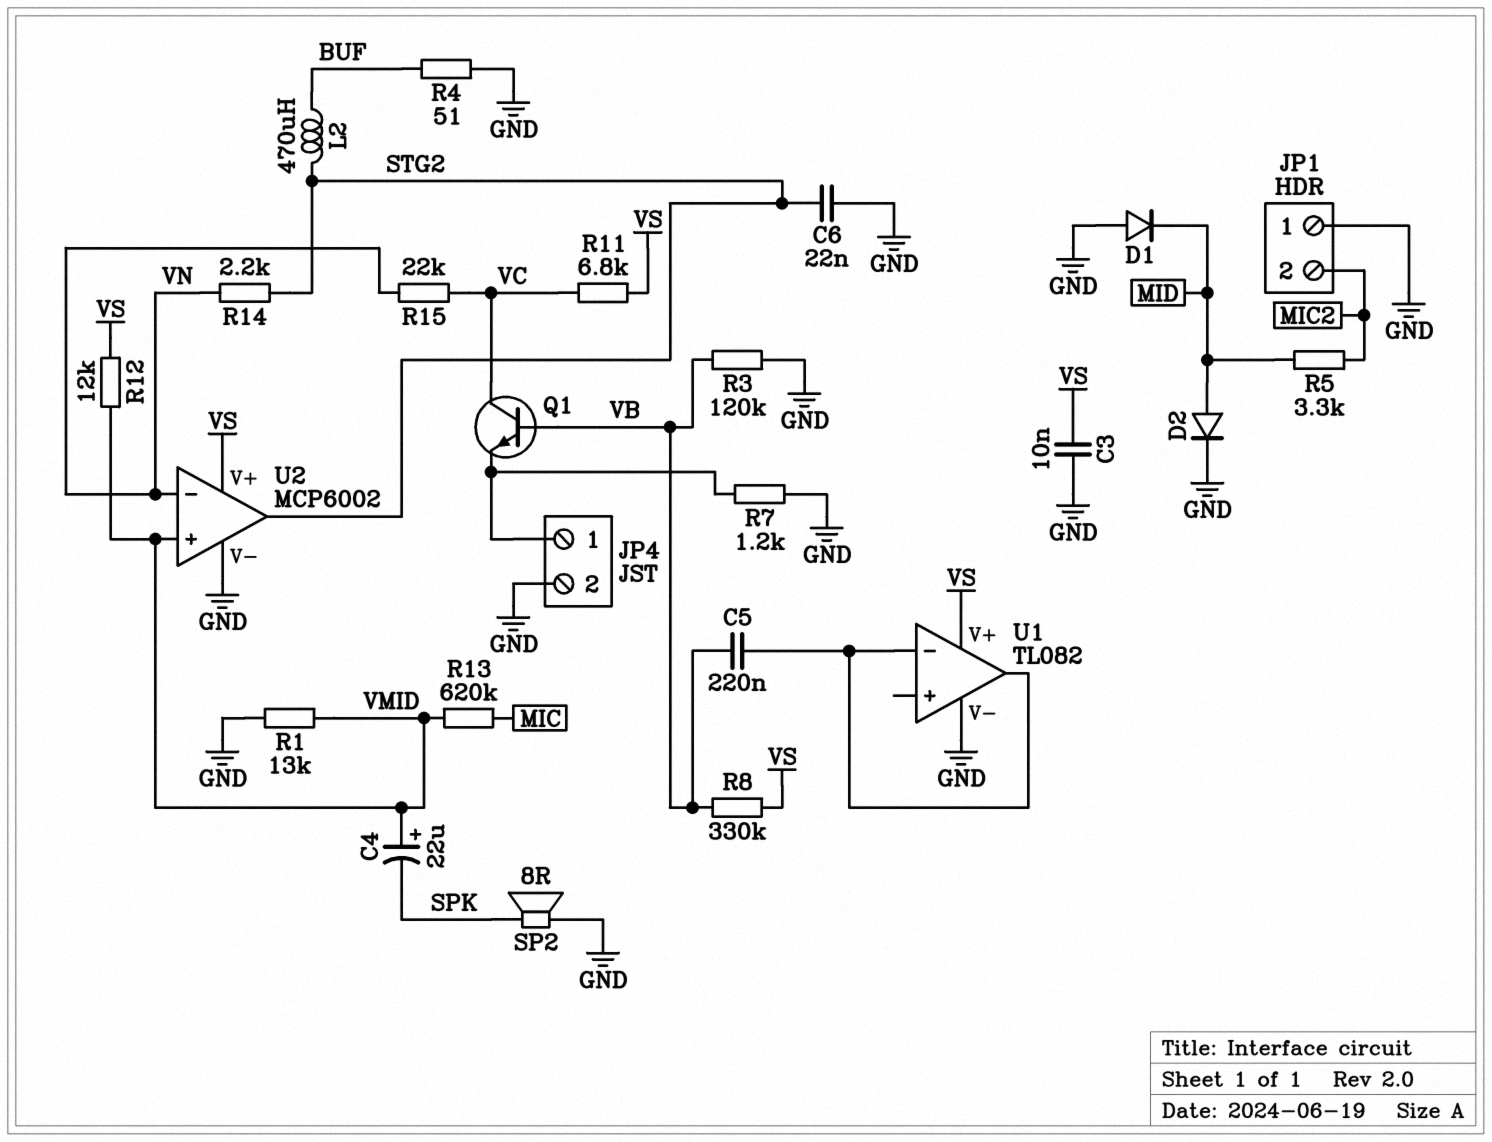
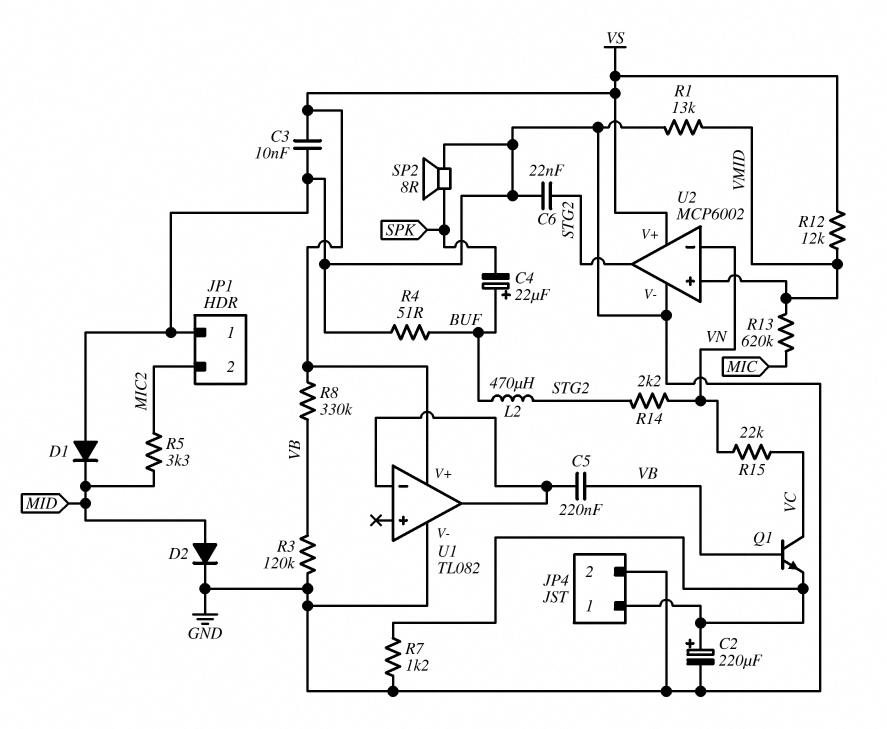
C2: none -> 220uF (plus JP4/1, minus GND)
C4: 22uF (plus VMID, minus SPK) -> 22uF (plus BUF, minus SPK)
R11: 6.8k (VC, VS) -> none

